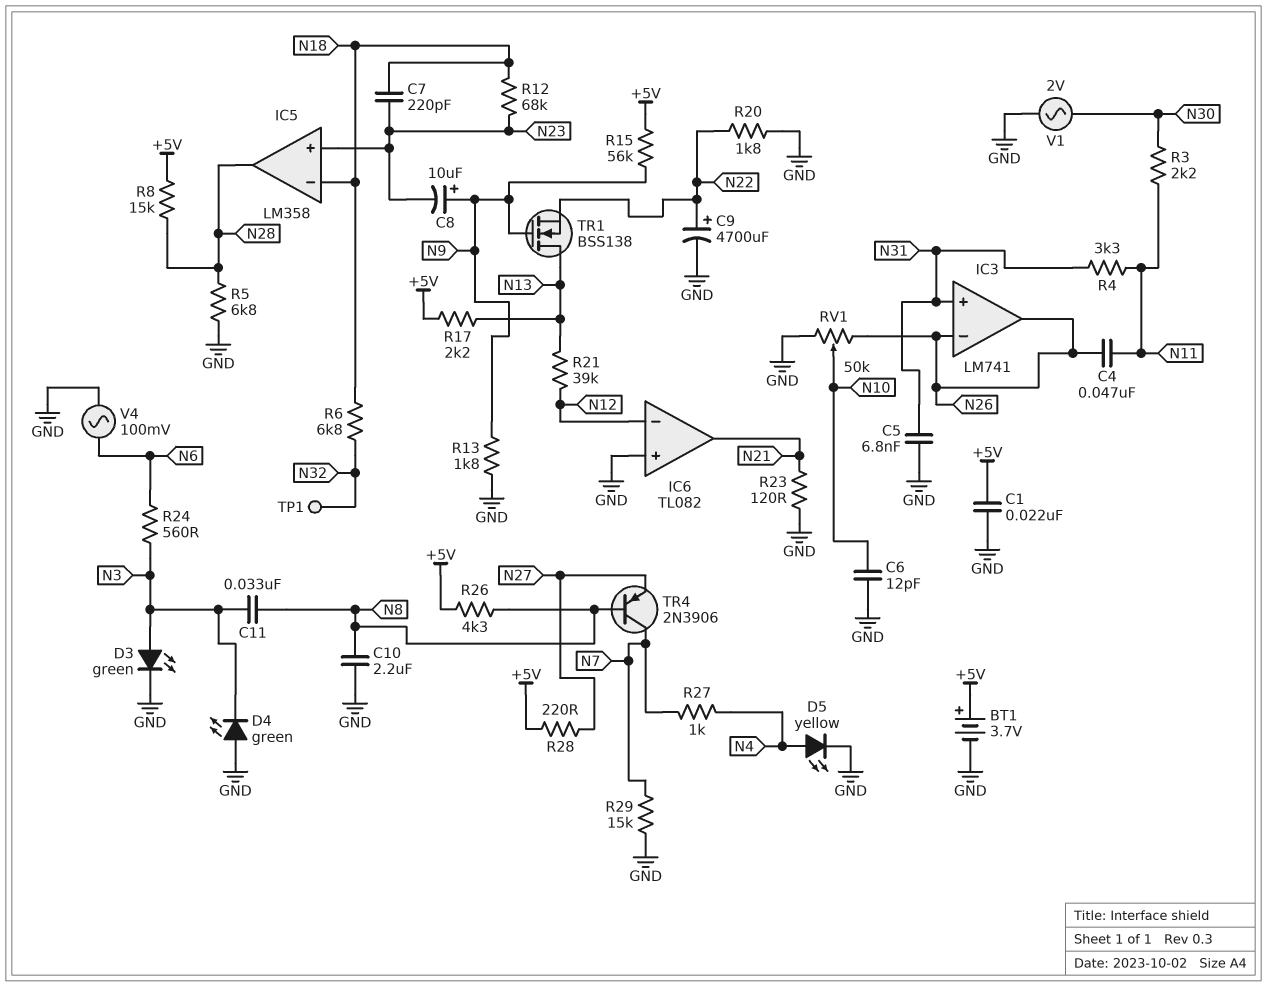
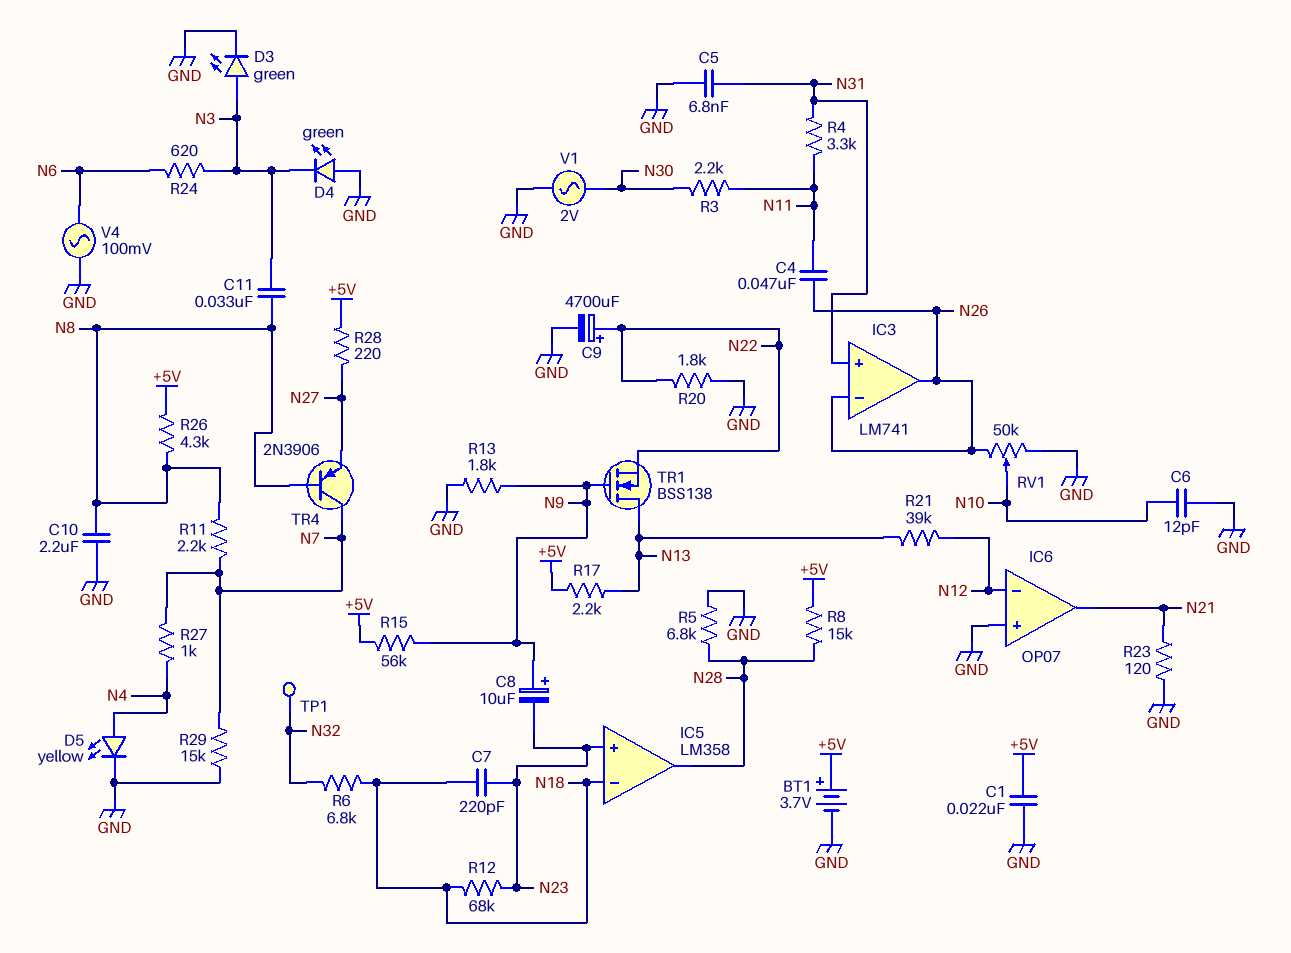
IC6: TL082 -> OP07
R11: none -> 2.2k (N7, N8)
R24: 560 (N3, N6) -> 620 (N3, N6)

